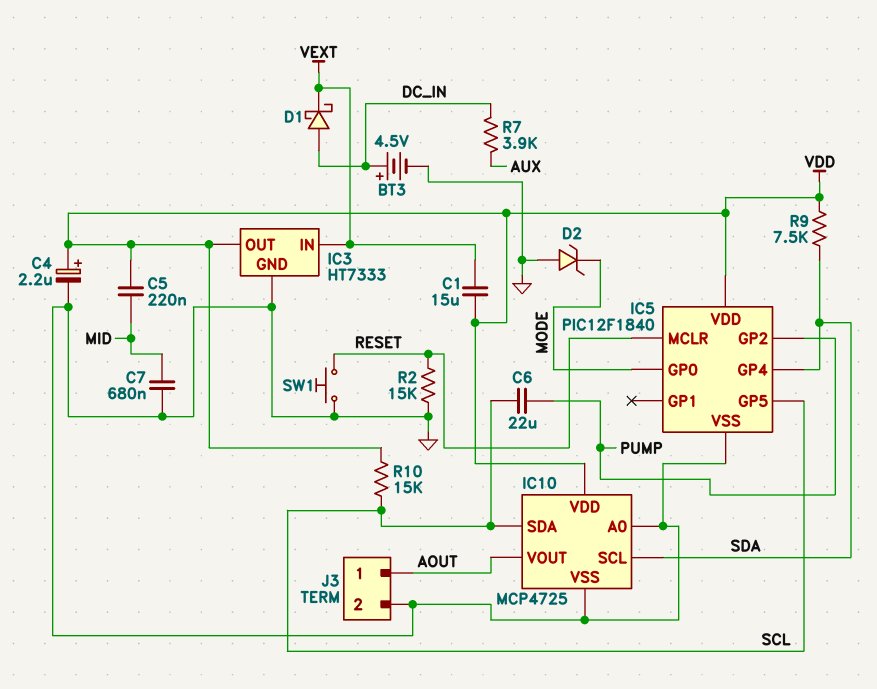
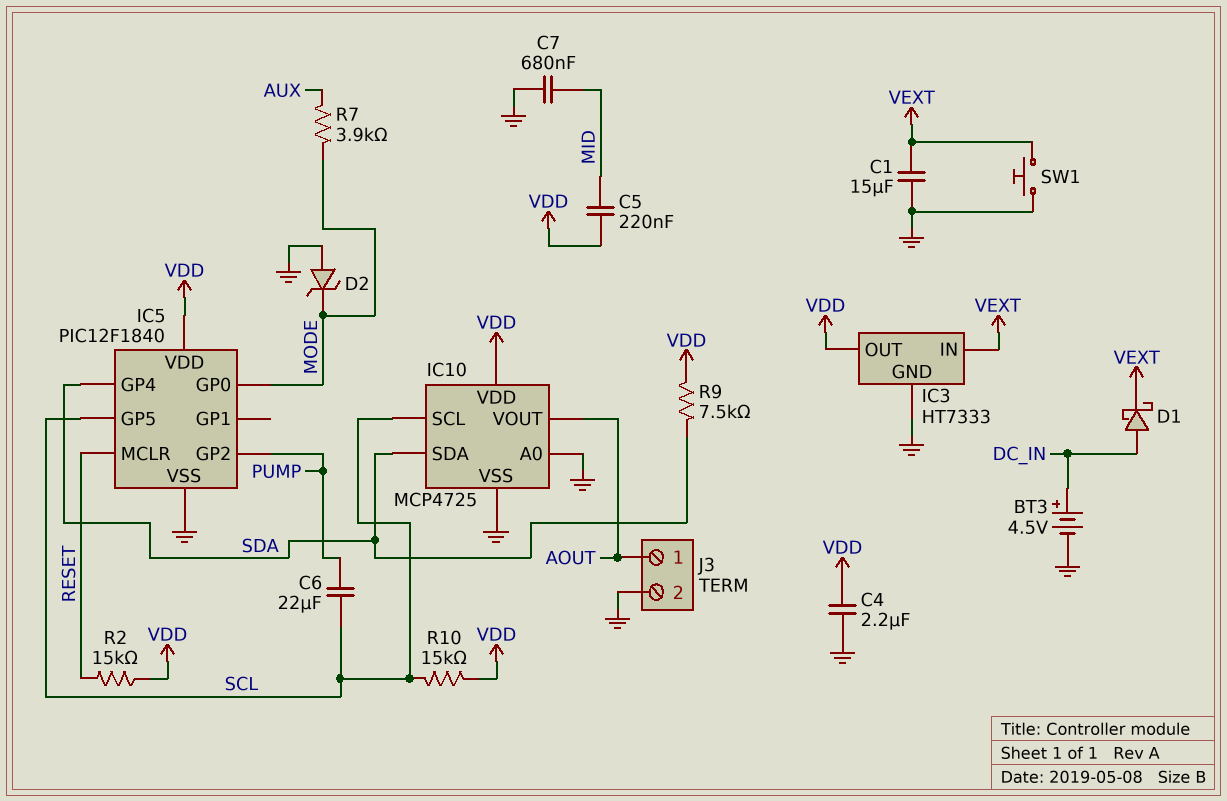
C1: 15uF (VDD, VEXT) -> 15uF (GND, VEXT)
C4: 2.2uF (plus VDD, minus GND) -> 2.2uF (GND, VDD)
IC10 pin SCL: SDA -> SCL
IC10 pin SDA: SCL -> SDA
R2: 15k (GND, RESET) -> 15k (RESET, VDD)
R7: 3.9k (AUX, DC_IN) -> 3.9k (AUX, MODE)
SW1: button (GND, RESET) -> button (GND, VEXT)

